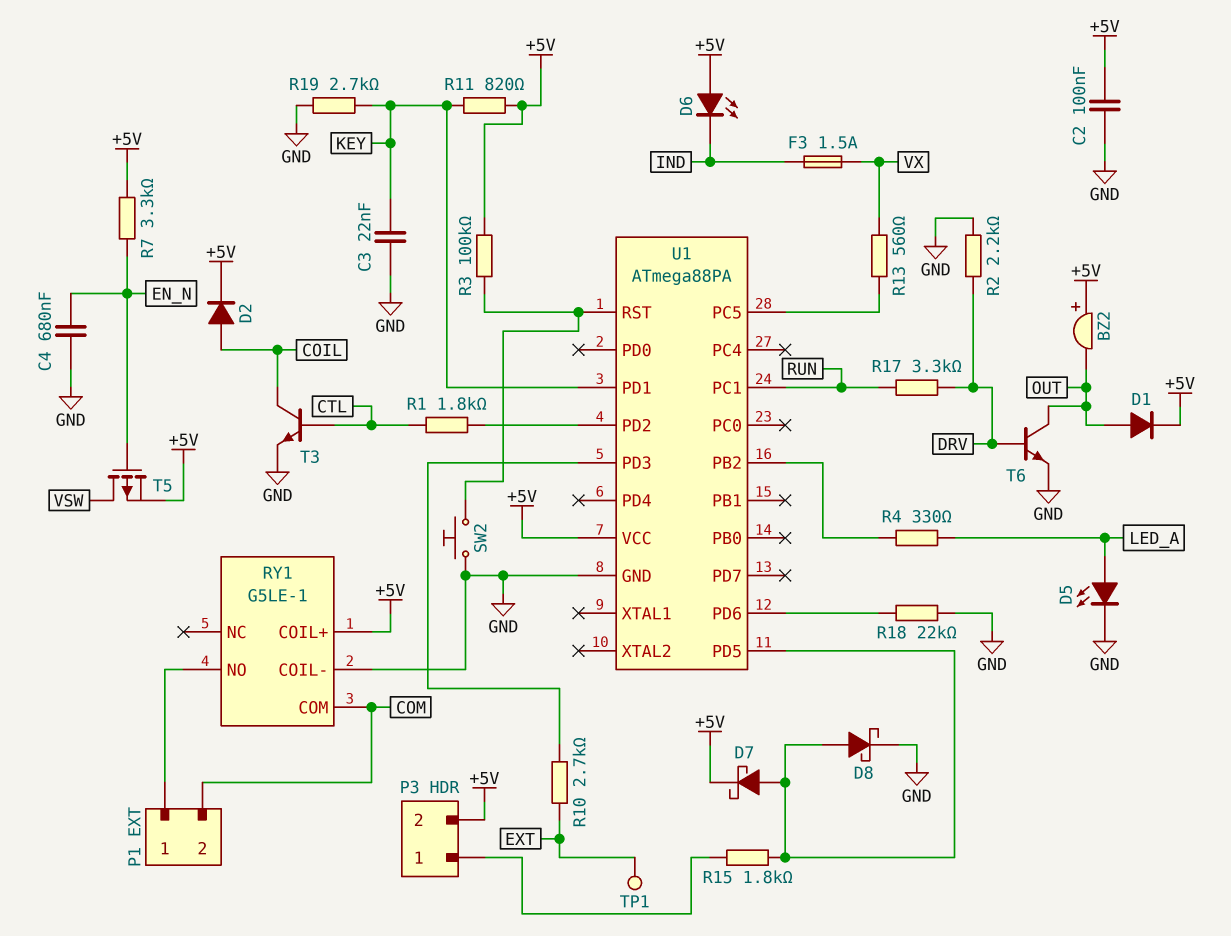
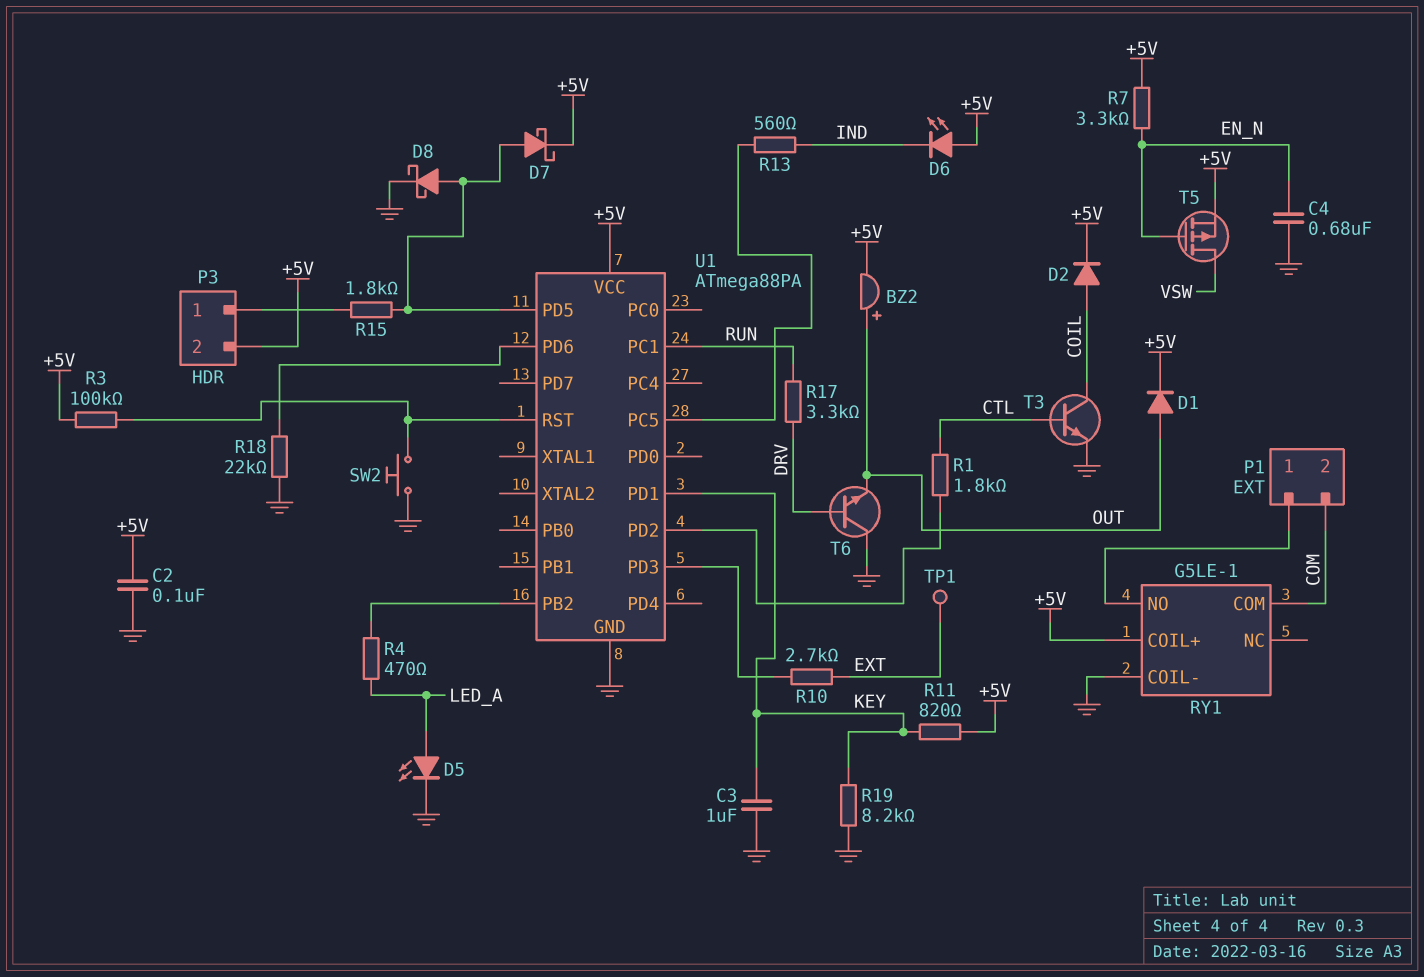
BZ2: buzzer (plus +5V, minus OUT) -> buzzer (plus OUT, minus +5V)
C3: 22nF (GND, KEY) -> 1uF (GND, KEY)
F3: 1.5A (IND, VX) -> none
R2: 2.2k (DRV, GND) -> none
R4: 330 (LED_A, U1/PB2) -> 470 (LED_A, U1/PB2)
R13: 560 (U1/PC5, VX) -> 560 (IND, U1/PC5)
R19: 2.7k (GND, KEY) -> 8.2k (GND, KEY)
T6: NPN (B DRV, C OUT, E GND) -> NPN (B DRV, C GND, E OUT)

